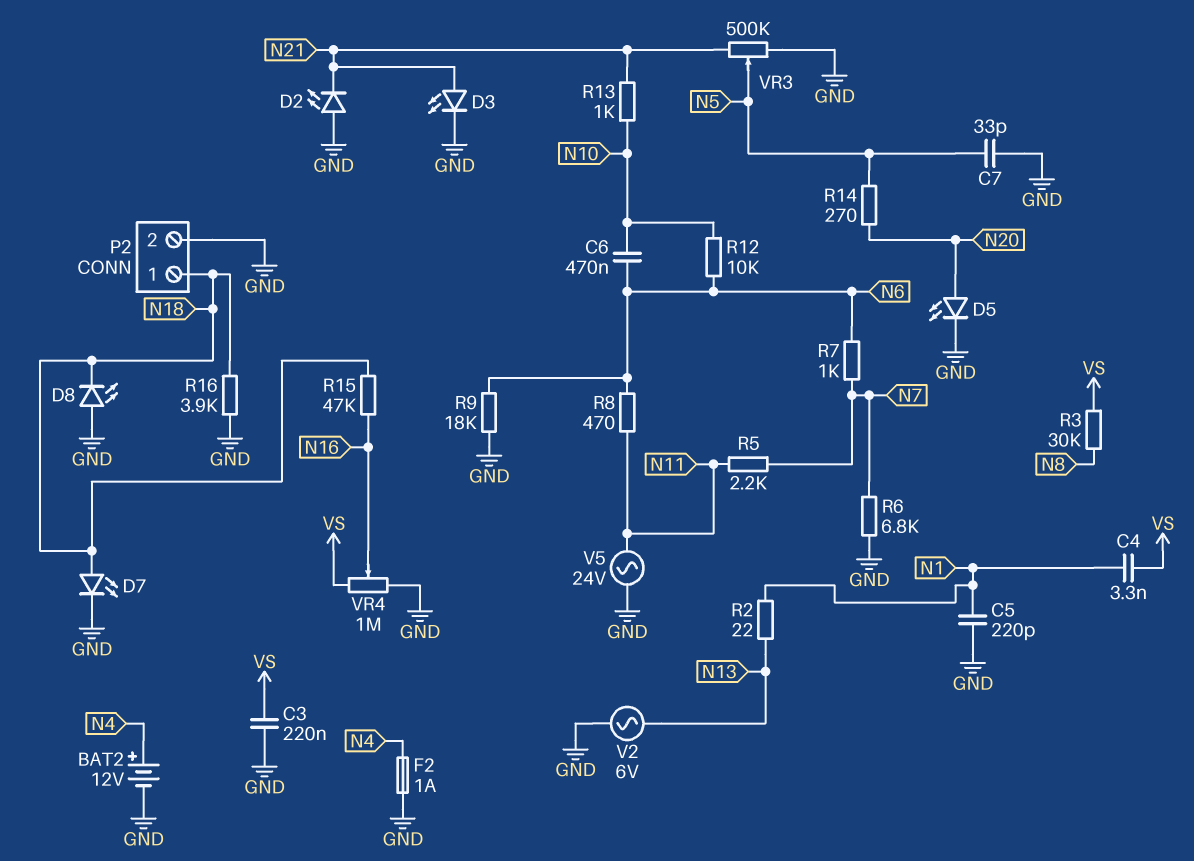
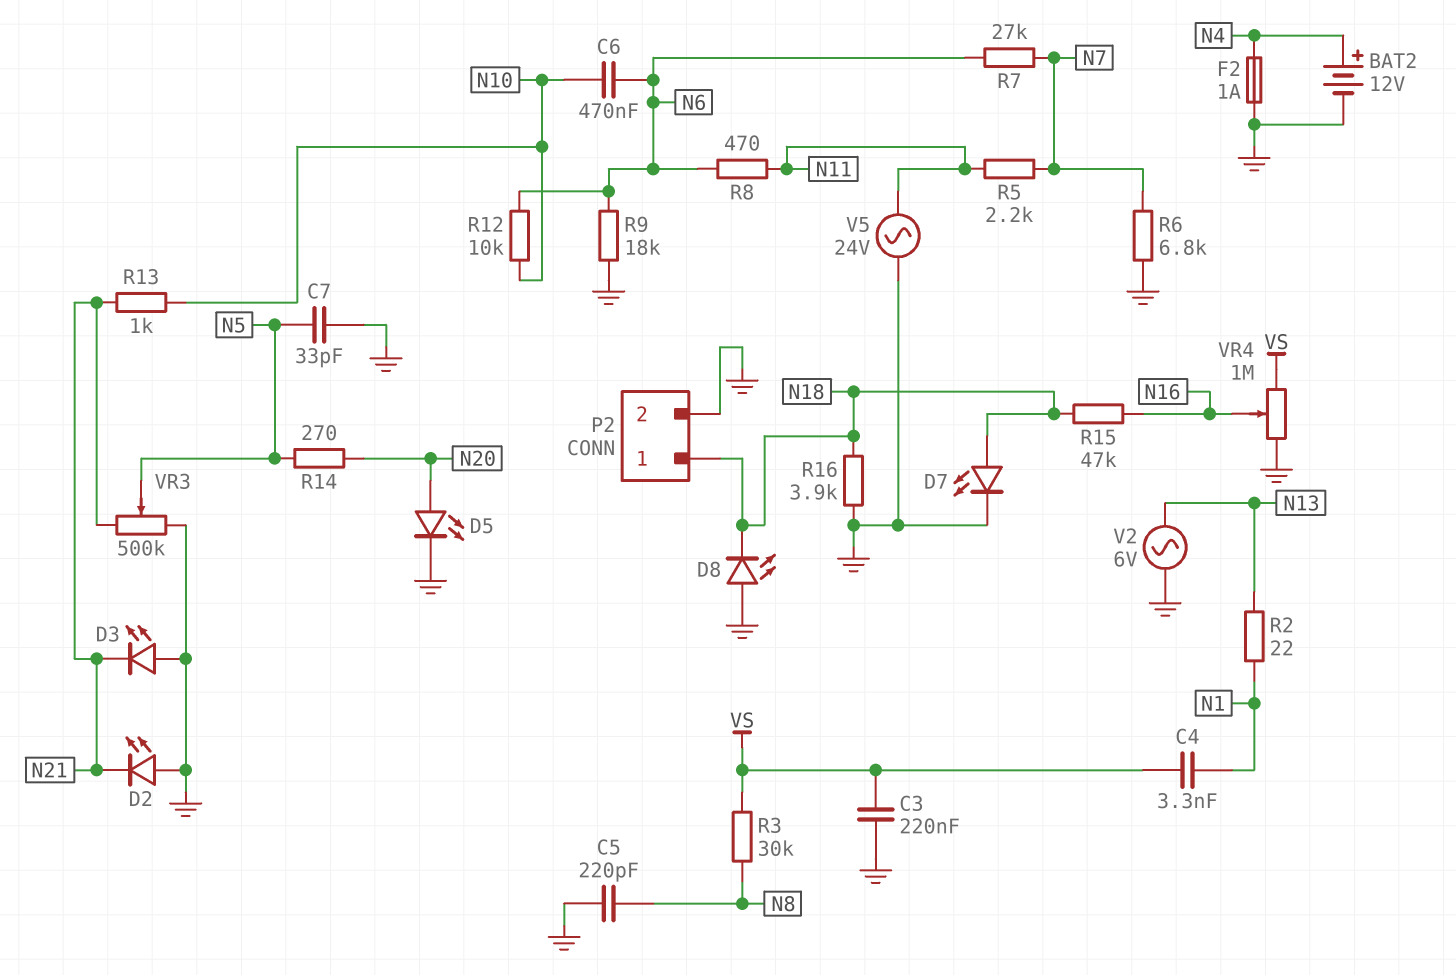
C5: 220pF (GND, N1) -> 220pF (GND, N8)
D3: LED (A N21, K GND) -> LED (A GND, K N21)
R7: 1k (N6, N7) -> 27k (N6, N7)

